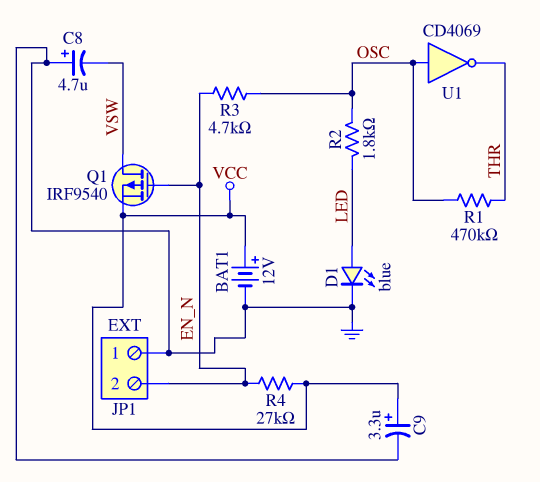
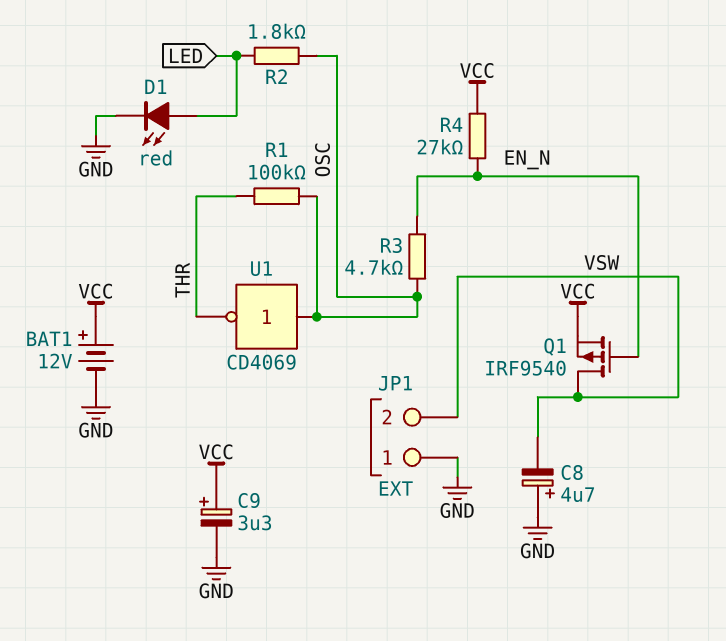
D1: LED blue (A LED, K GND) -> LED red (A LED, K GND)
JP1 pin 2: EN_N -> VSW
R1: 470k (OSC, THR) -> 100k (OSC, THR)

